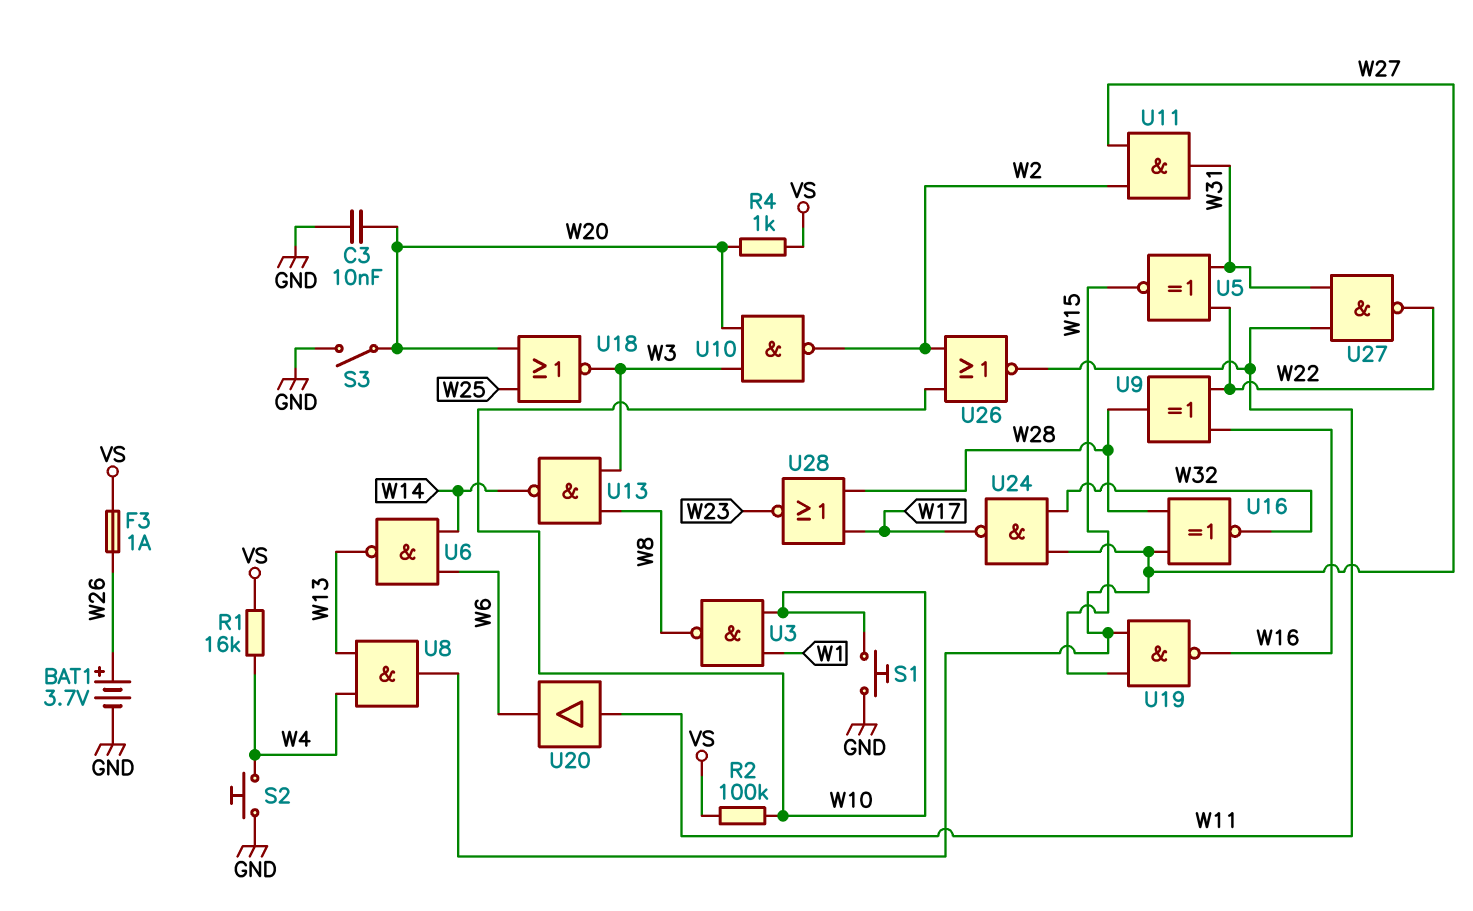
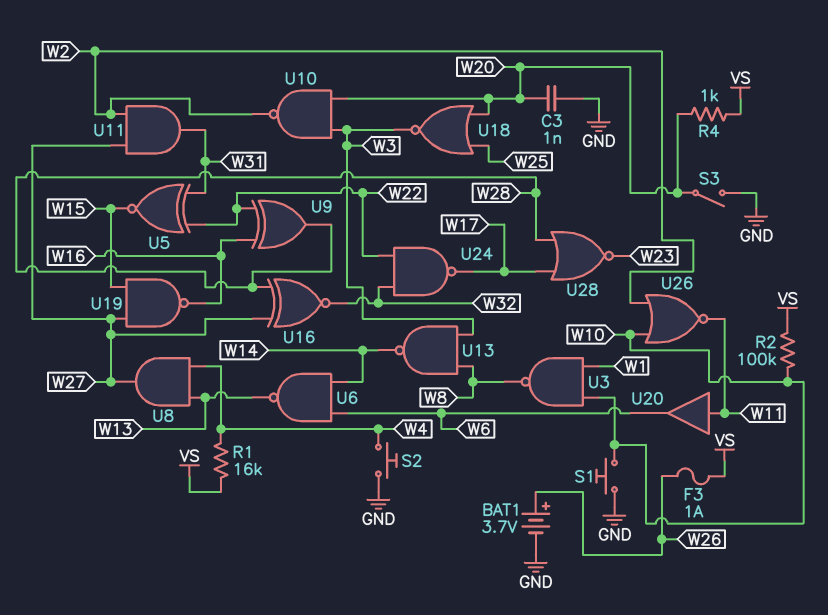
C3: 10nF (GND, W20) -> 1nF (GND, W20)
U24: NAND (in W27, in W32, out W17) -> NAND (in W22, in W32, out W17)
U27: NAND (in W11, in W31, out W22) -> none

